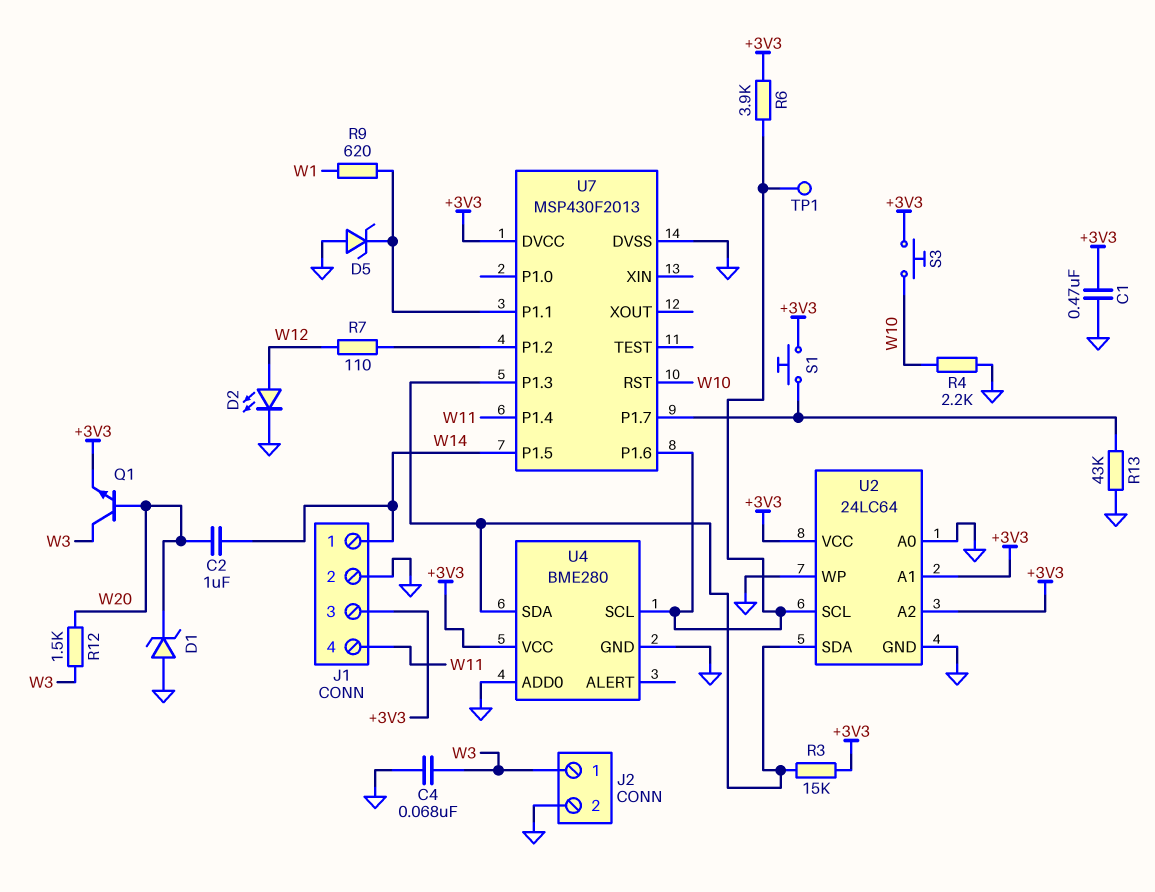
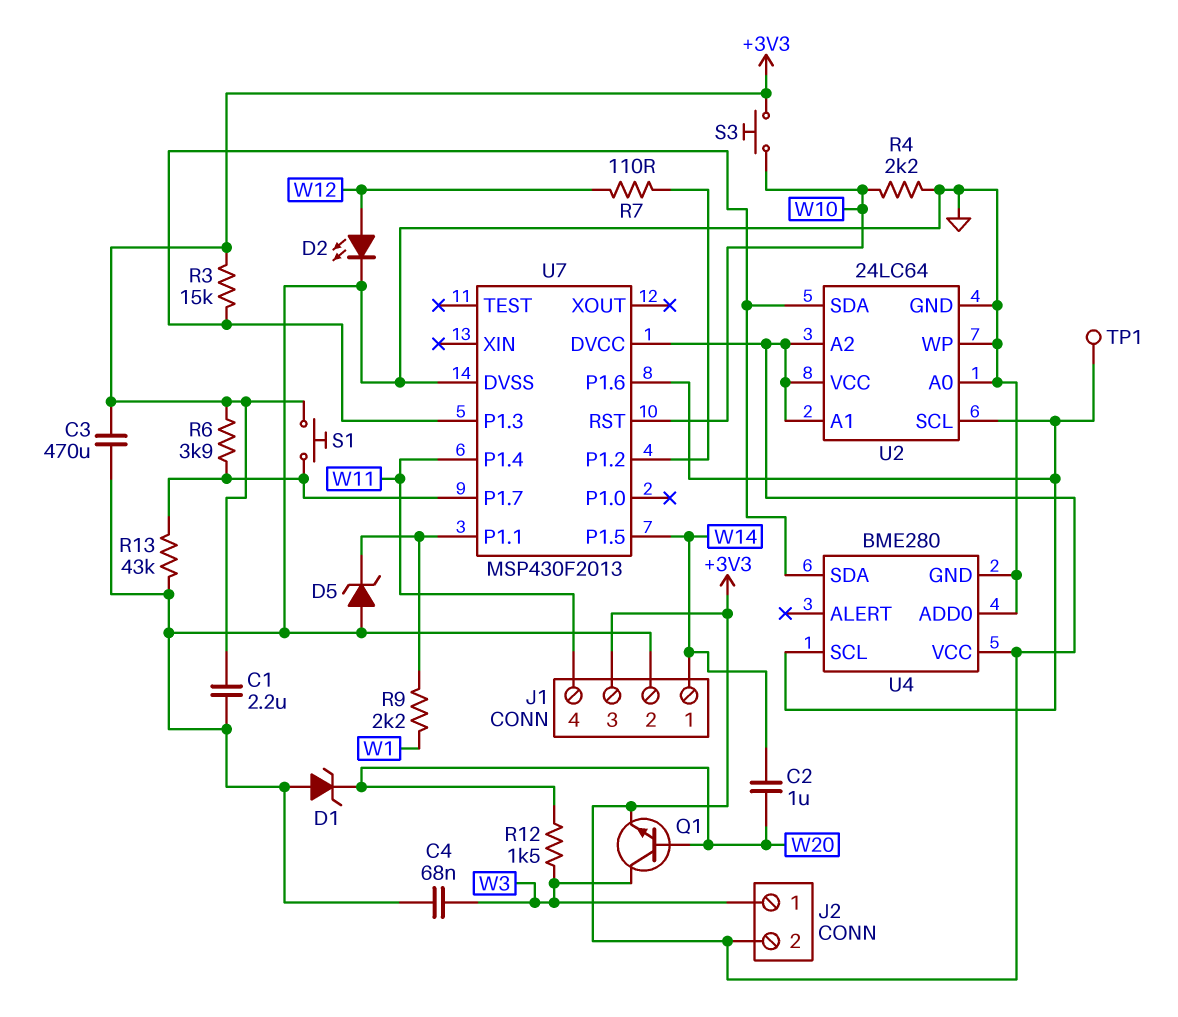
C1: 470nF (+3V3, GND) -> 2.2uF (+3V3, GND)
C3: none -> 470uF (+3V3, GND)
J2 pin 2: GND -> +3V3
R6: 3.9k (+3V3, U2/SCL) -> 3.9k (+3V3, U7/P1.7)
R9: 620 (U7/P1.1, W1) -> 2.2k (U7/P1.1, W1)

